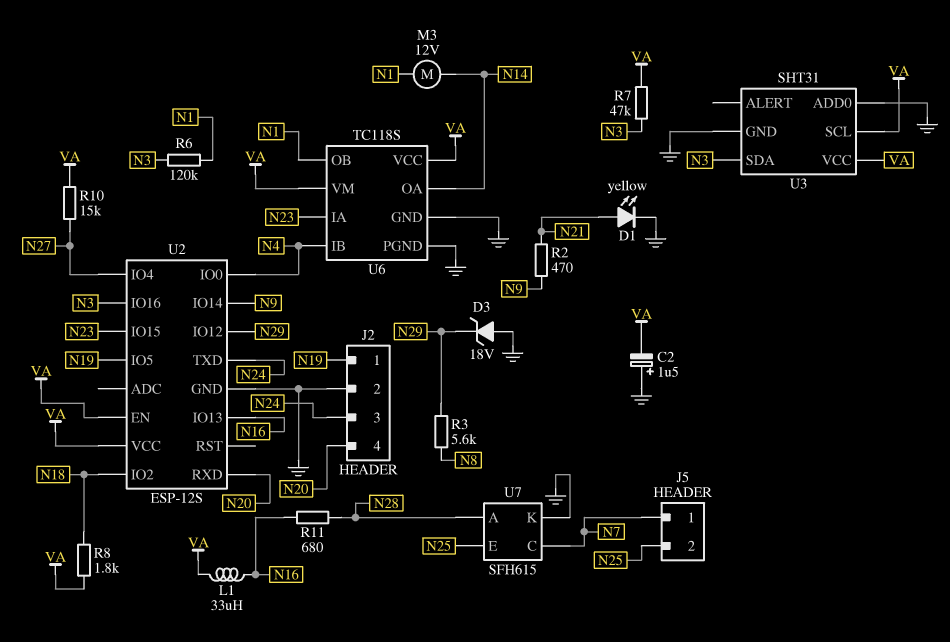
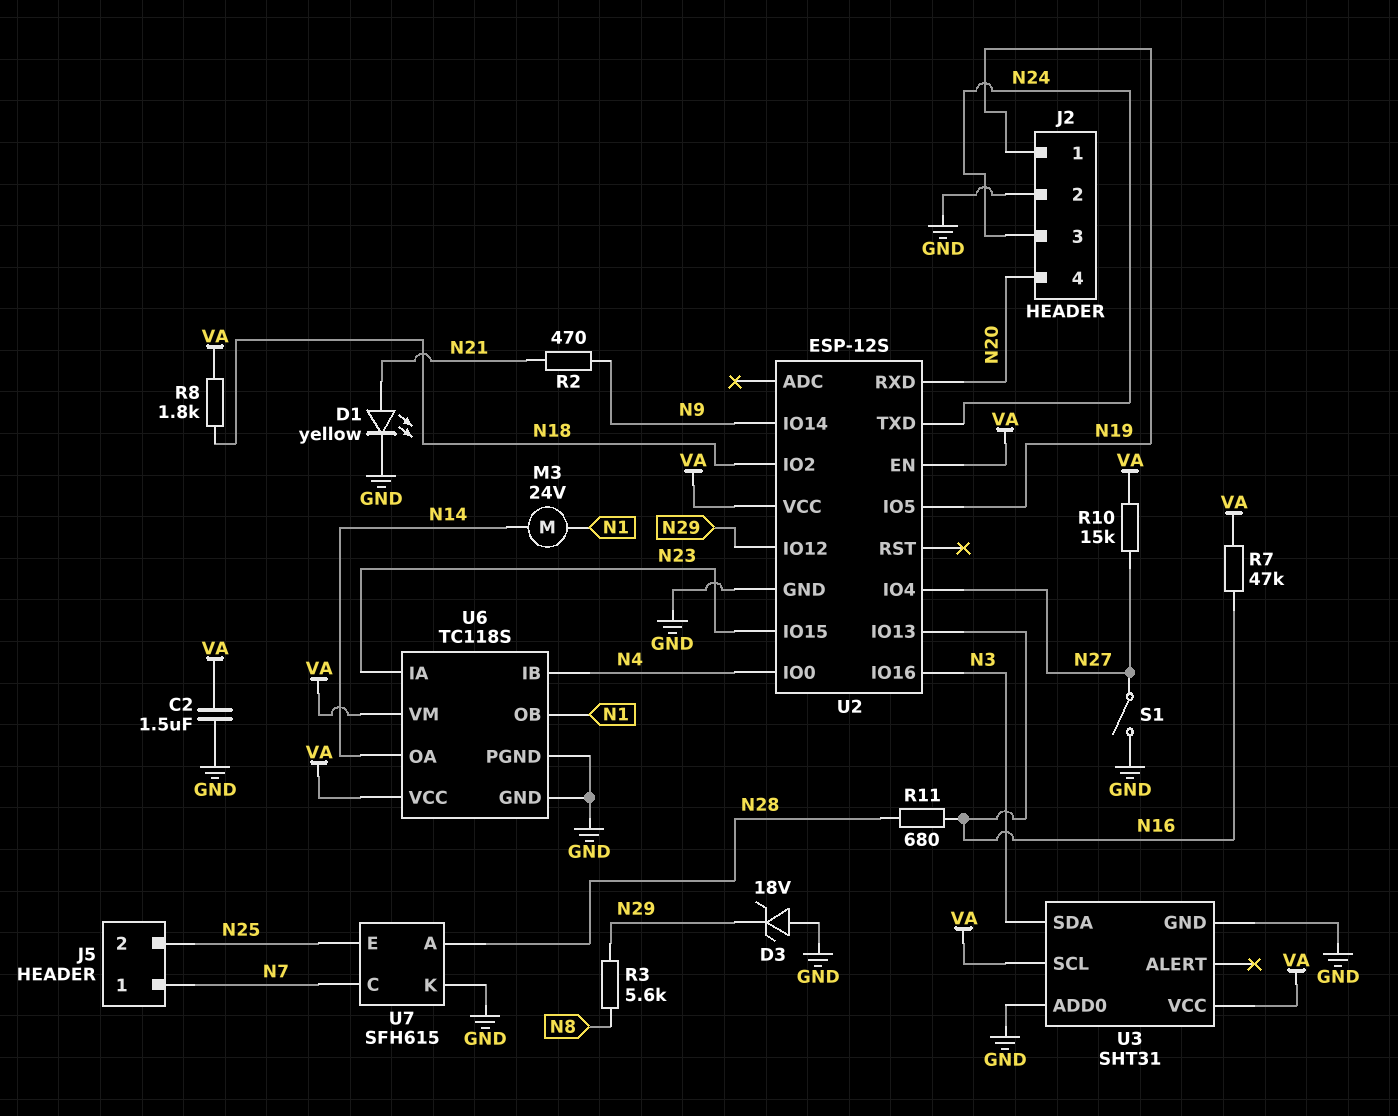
C2: 1.5uF (plus GND, minus VA) -> 1.5uF (GND, VA)
L1: 33uH (N16, VA) -> none
M3: motor 12V (N1, N14) -> motor 24V (N1, N14)
R6: 120k (N1, N3) -> none
R7: 47k (N3, VA) -> 47k (N16, VA)
S1: none -> switch (GND, N27)

